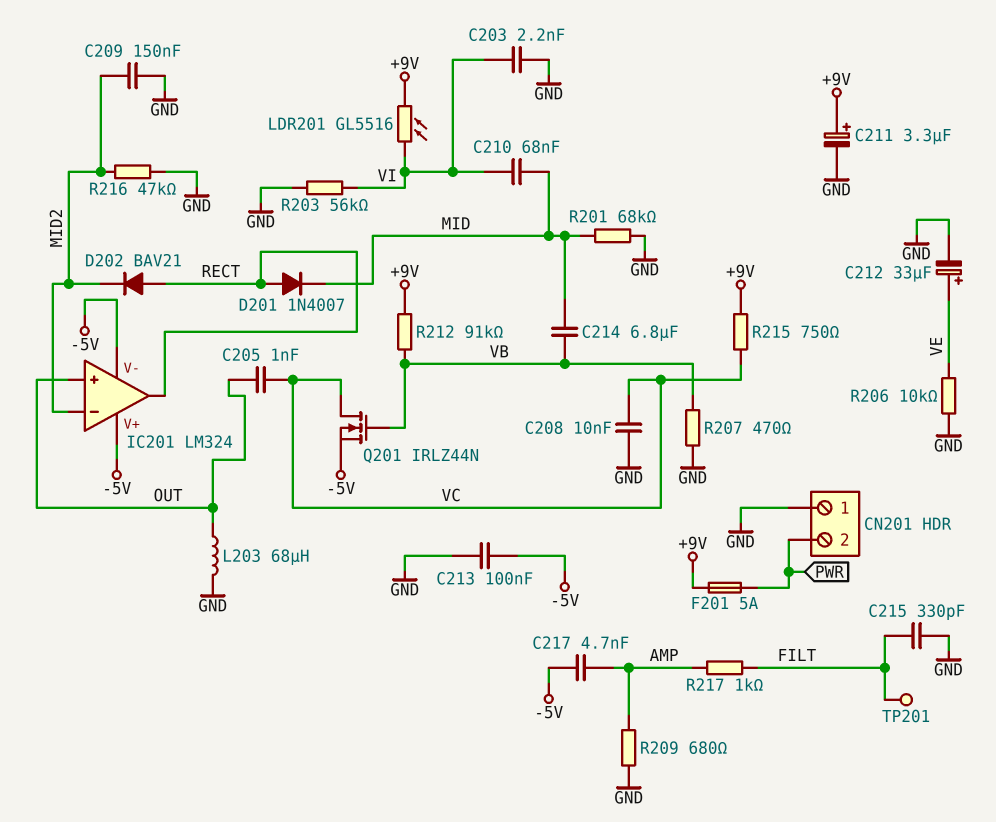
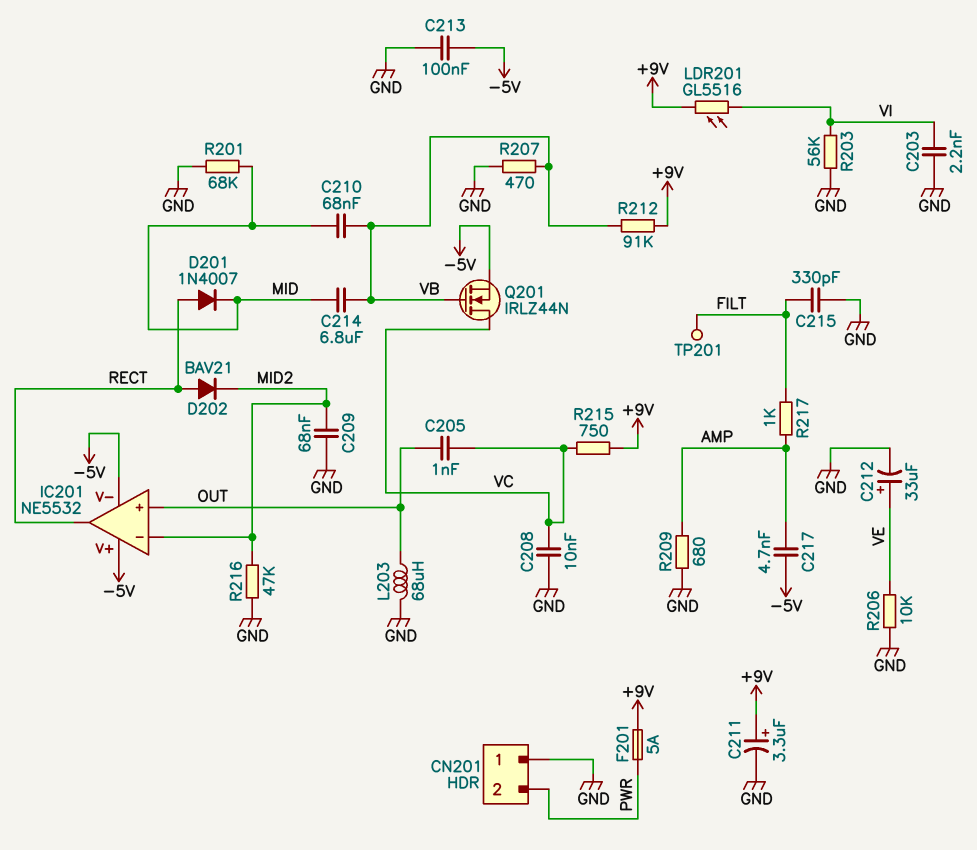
C209: 150nF (GND, MID2) -> 68nF (GND, MID2)
C210: 68nF (MID, VI) -> 68nF (MID, VB)
IC201: LM324 -> NE5532

